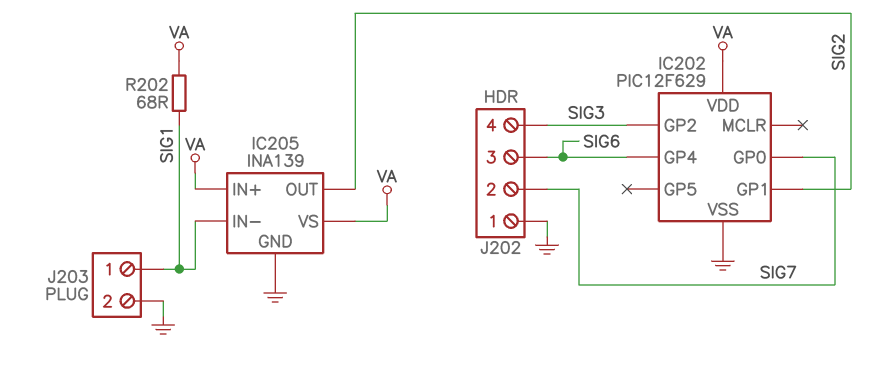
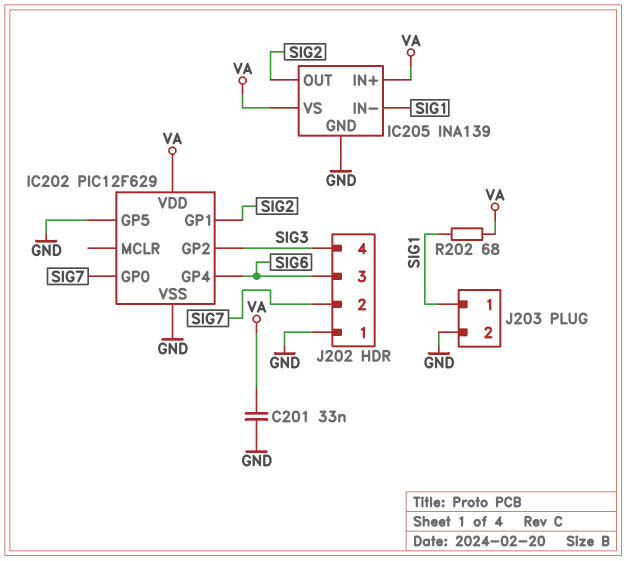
C201: none -> 33nF (GND, VA)
IC202 pin GP5: none -> GND

